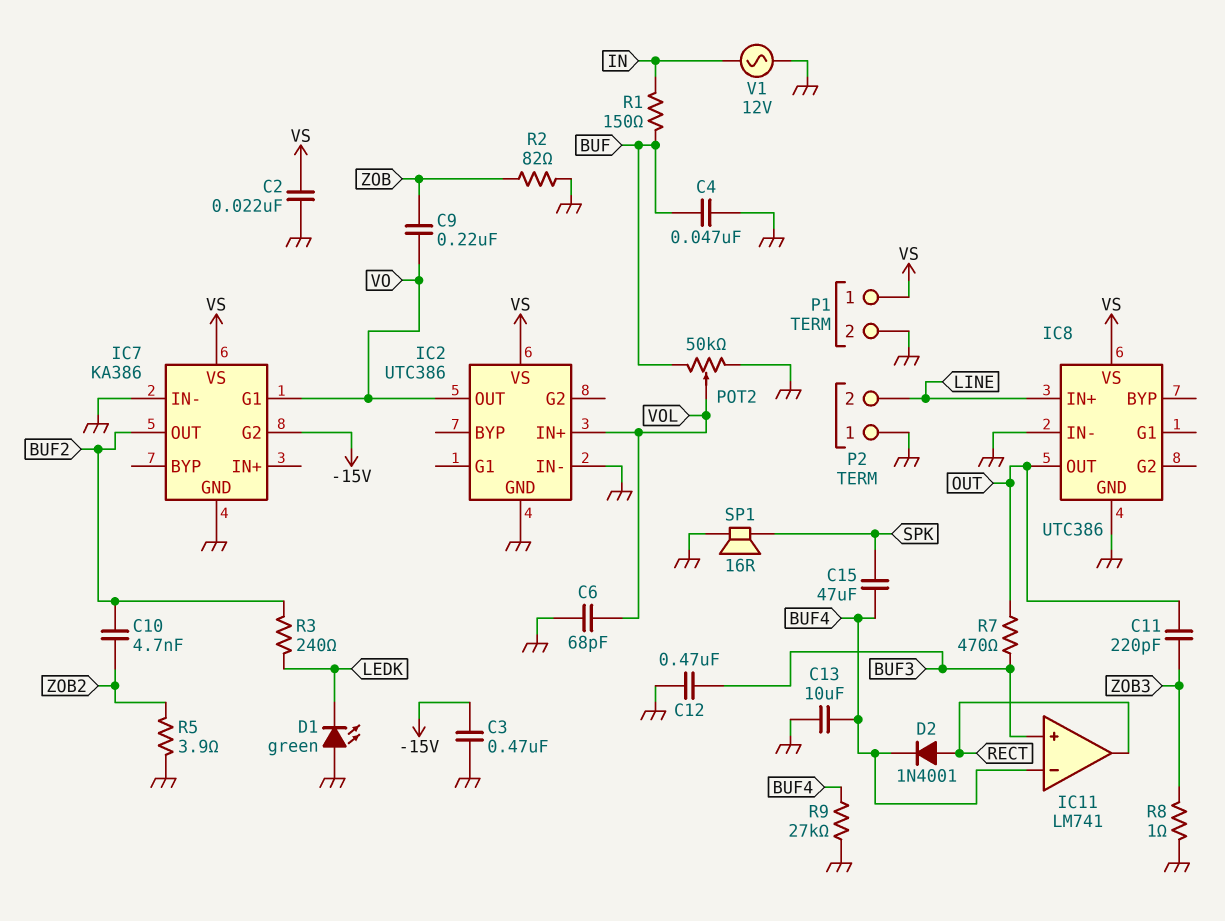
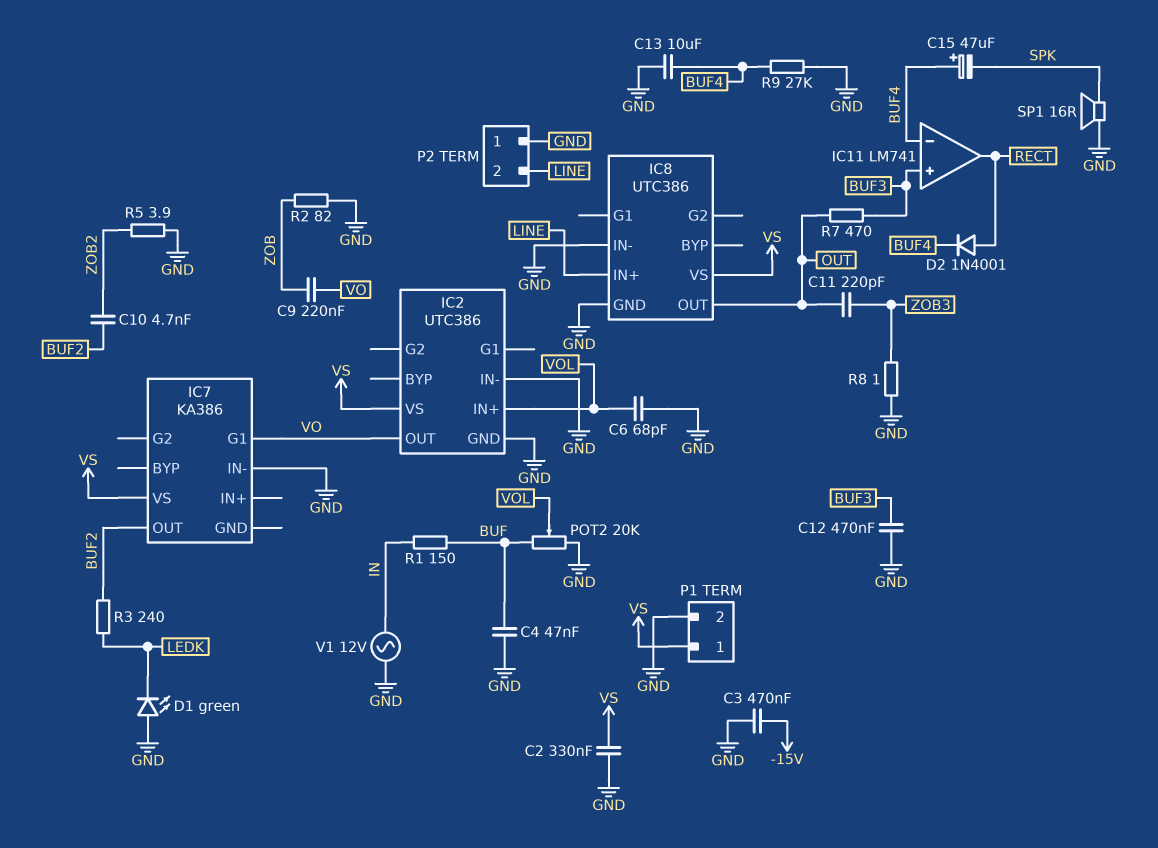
C2: 22nF (GND, VS) -> 330nF (GND, VS)
C15: 47uF (BUF4, SPK) -> 47uF (plus BUF4, minus SPK)
IC7 pin G2: -15V -> none
IC7 pin GND: GND -> none
POT2: 50k (BUF, GND, wiper VOL) -> 20k (BUF, GND, wiper VOL)

